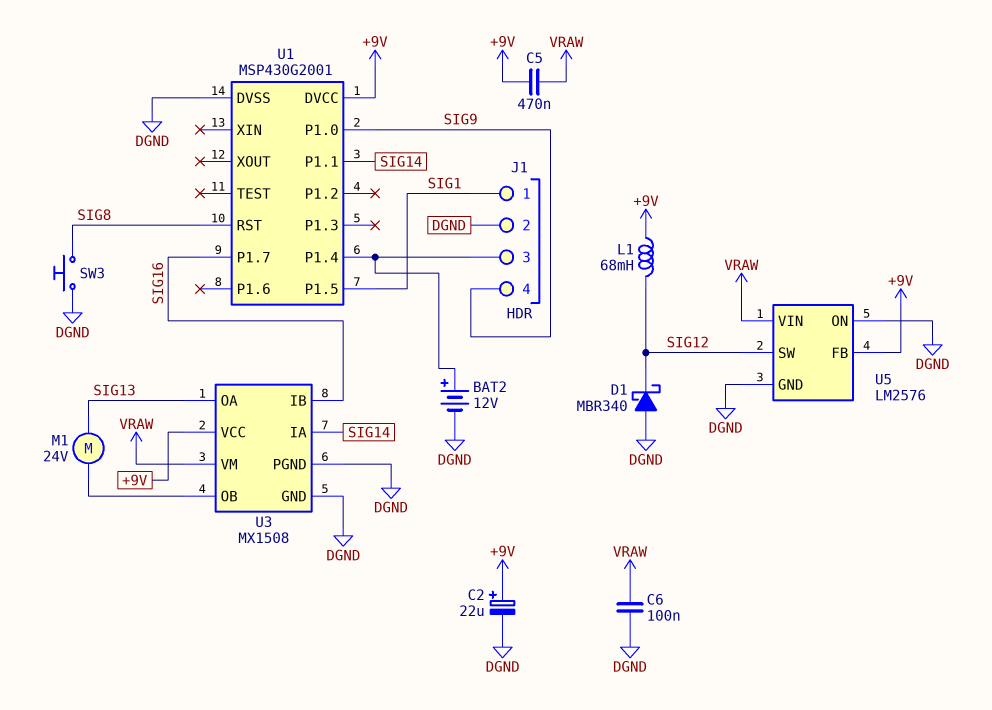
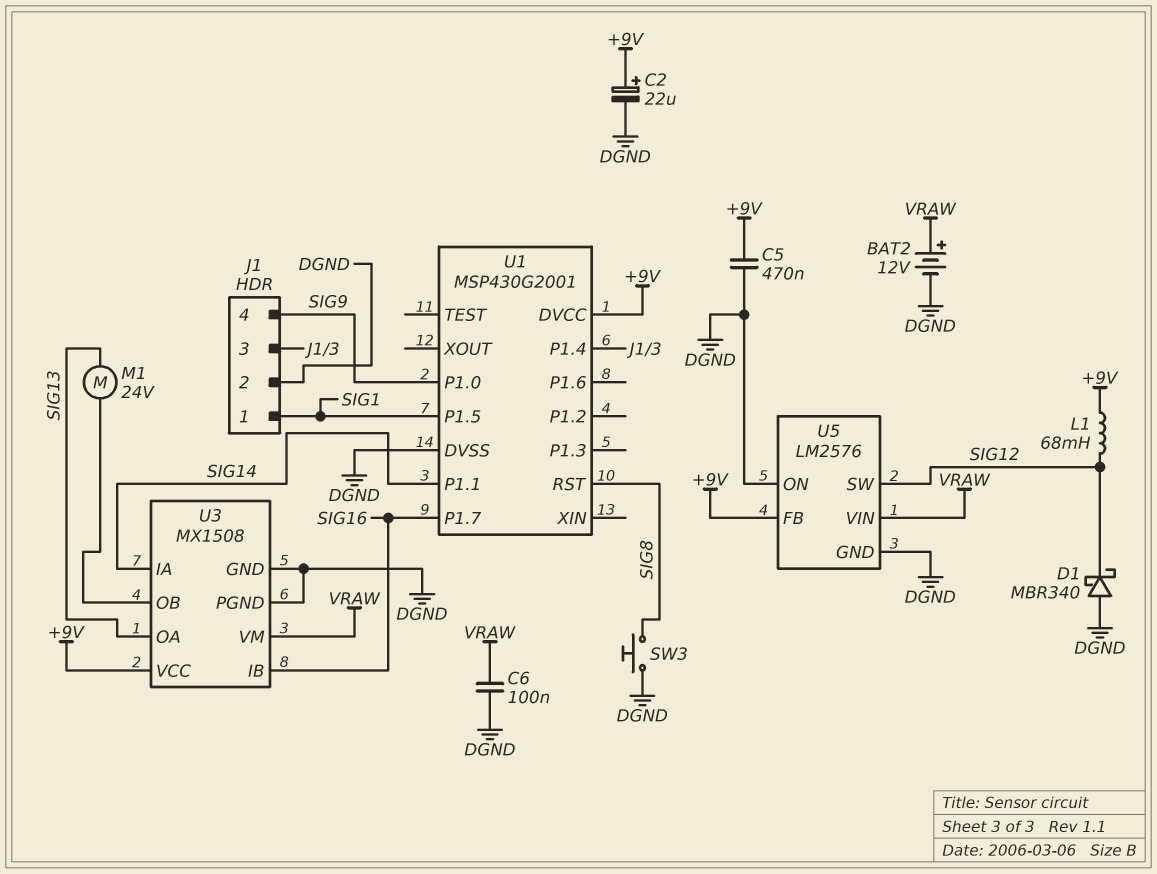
BAT2: 12V (plus J1/3, minus DGND) -> 12V (plus VRAW, minus DGND)
C5: 470nF (+9V, VRAW) -> 470nF (+9V, DGND)

